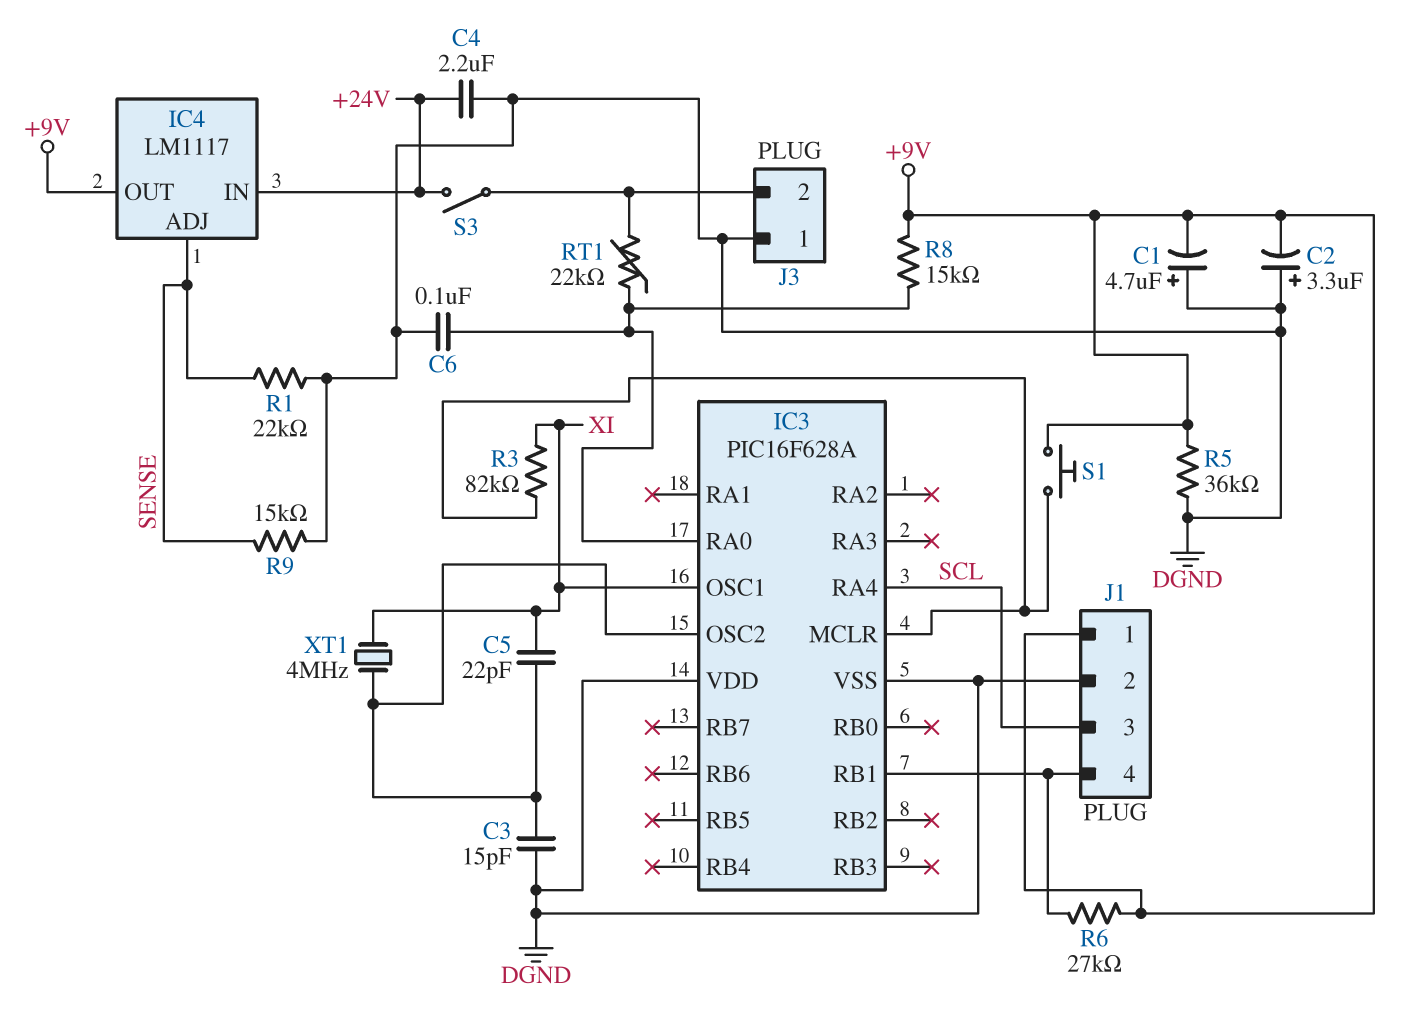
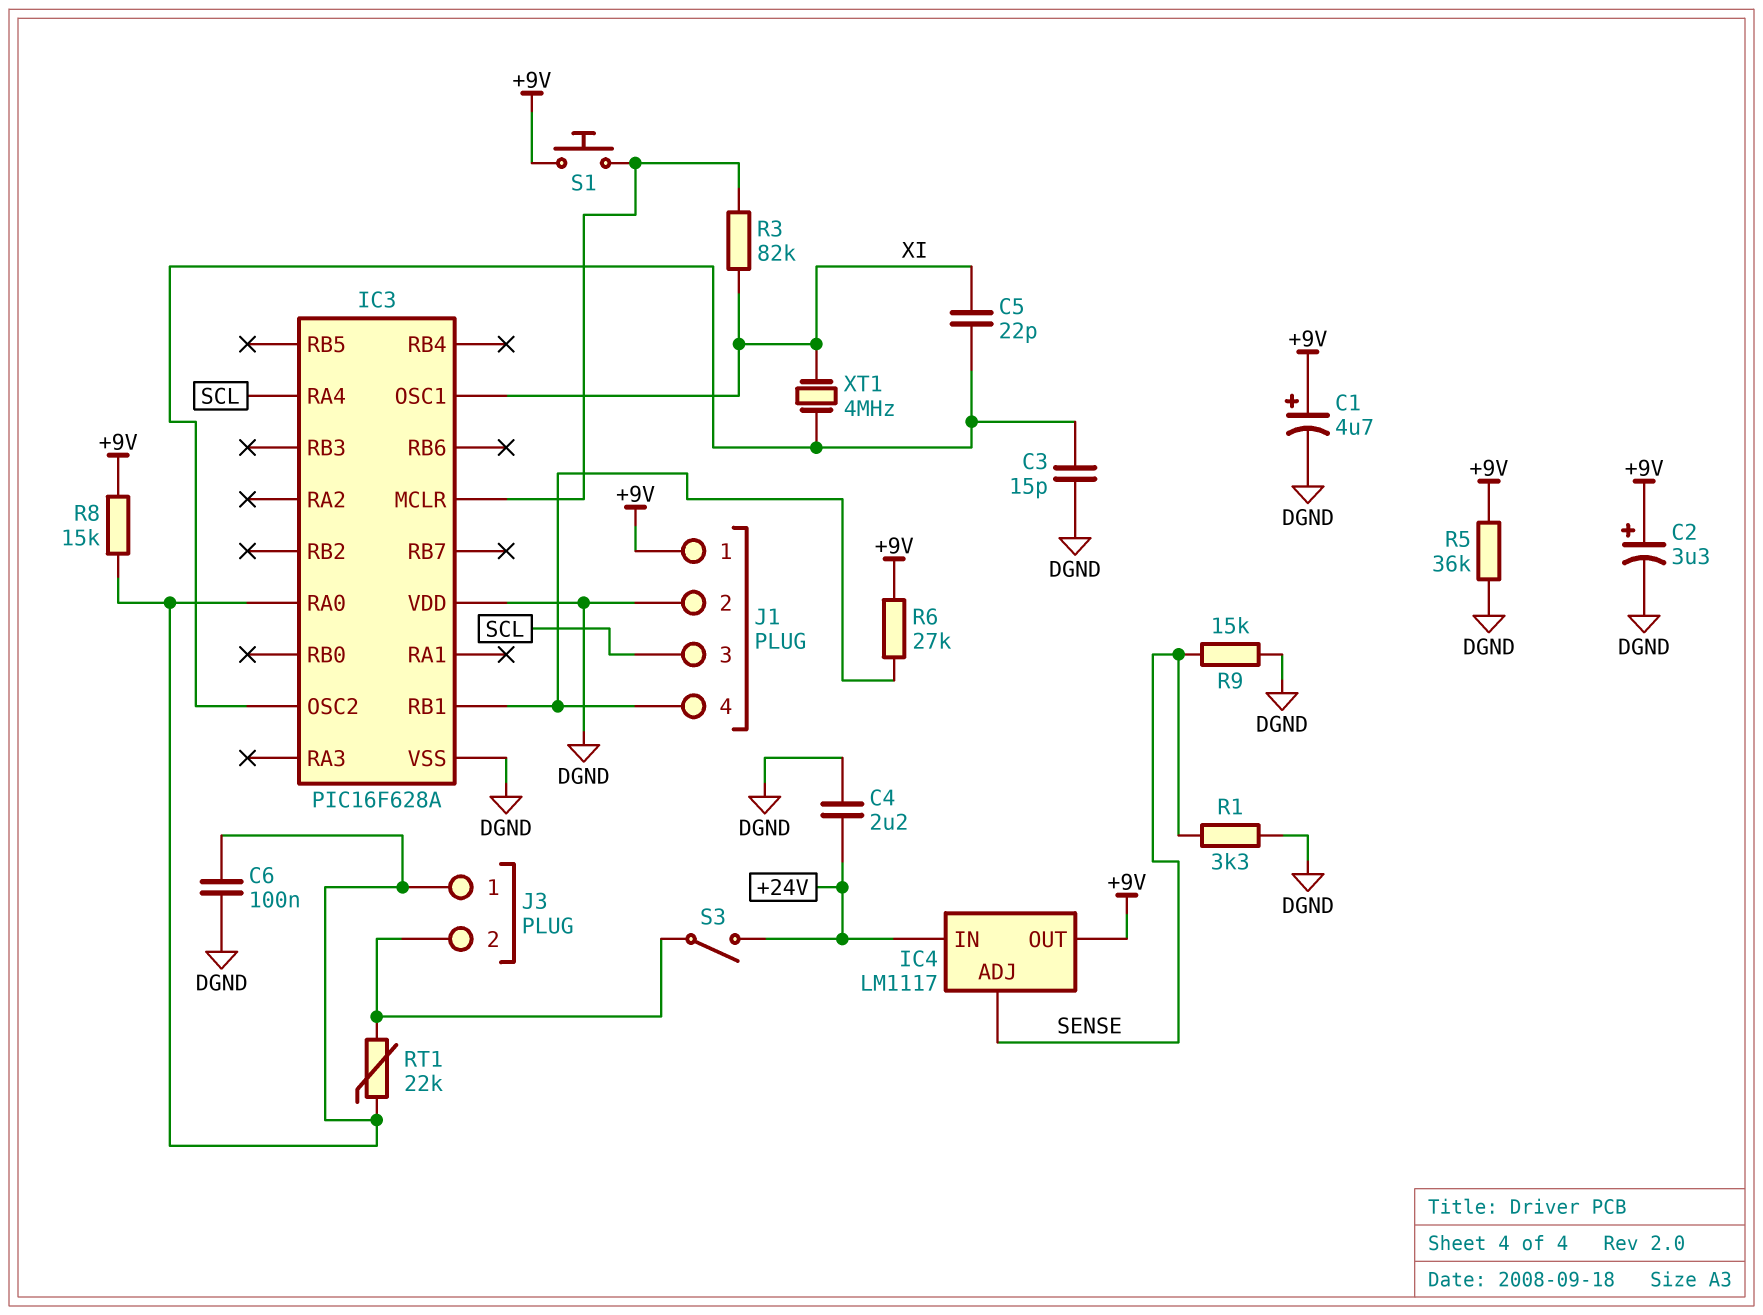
C1: 4.7uF (plus DGND, minus +9V) -> 4.7uF (plus +9V, minus DGND)
C2: 3.3uF (plus DGND, minus +9V) -> 3.3uF (plus +9V, minus DGND)
J3 pin 1: DGND -> IC3/RA0
R1: 22k (DGND, SENSE) -> 3.3k (DGND, SENSE)

